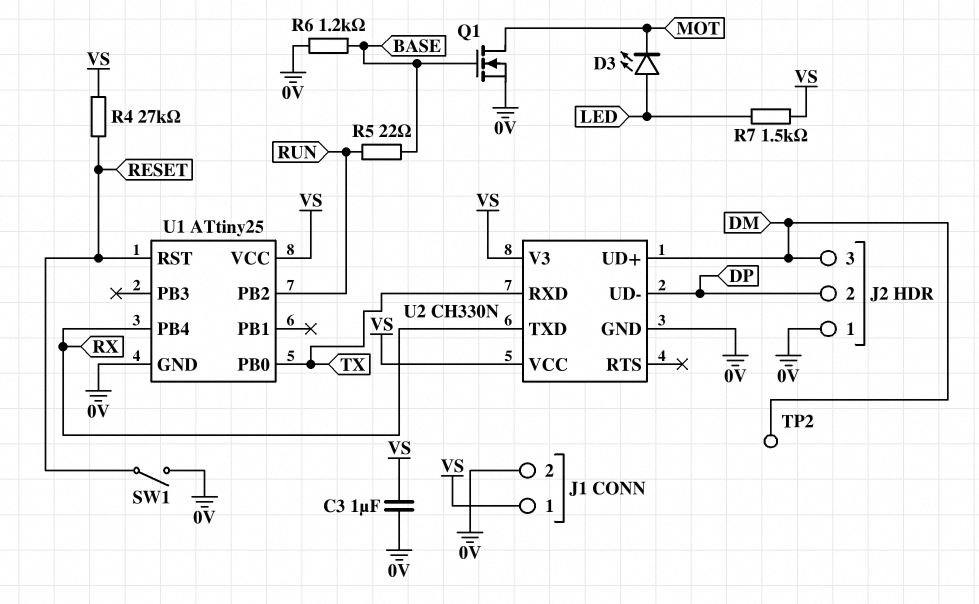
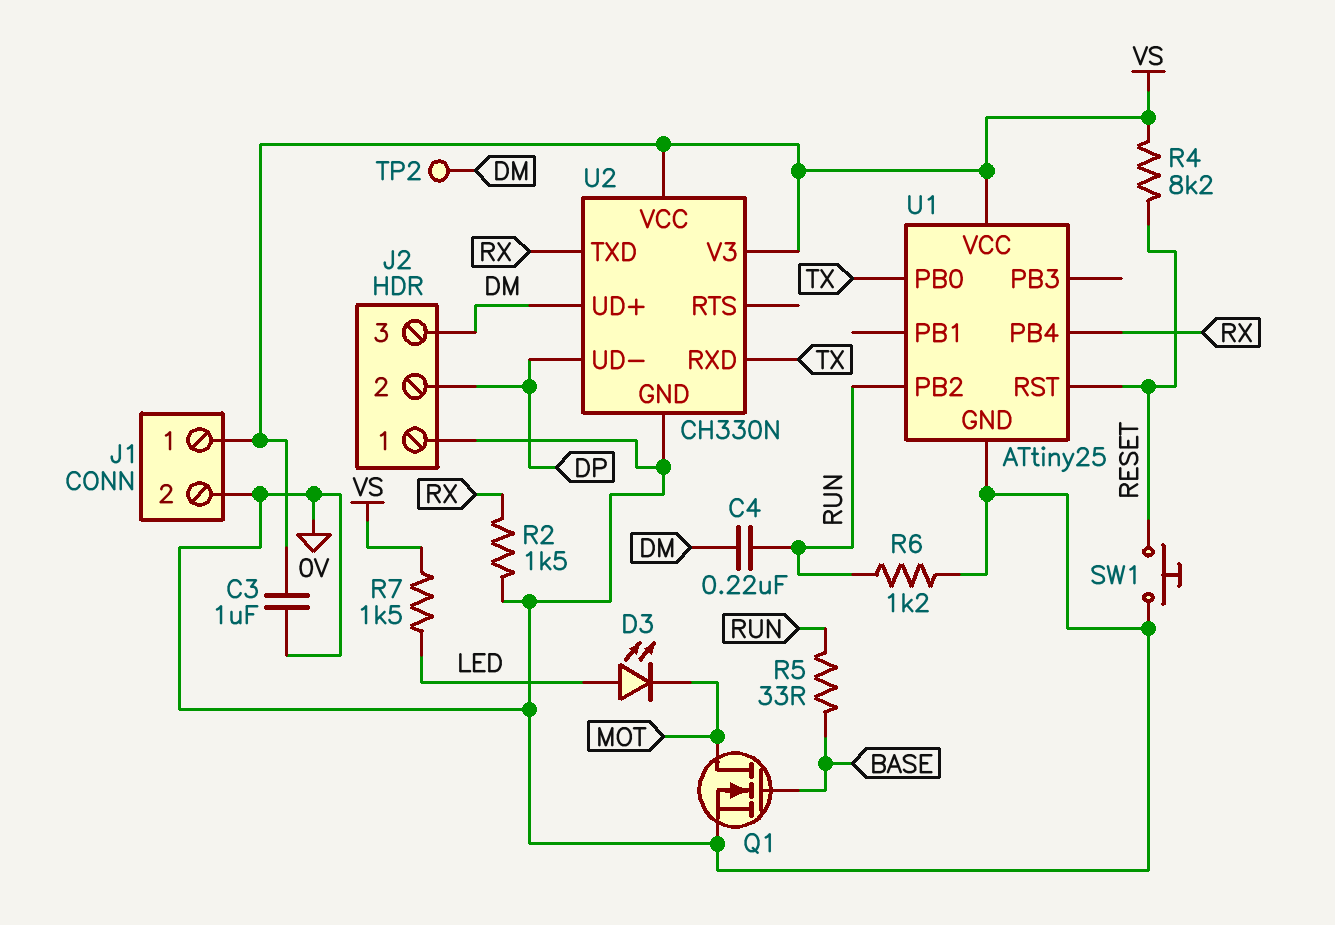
C4: none -> 220nF (DM, RUN)
R2: none -> 1.5k (0V, RX)
R4: 27k (RESET, VS) -> 8.2k (RESET, VS)
R5: 22 (BASE, RUN) -> 33 (BASE, RUN)
R6: 1.2k (0V, BASE) -> 1.2k (0V, RUN)
SW1: switch (0V, RESET) -> button (0V, RESET)

